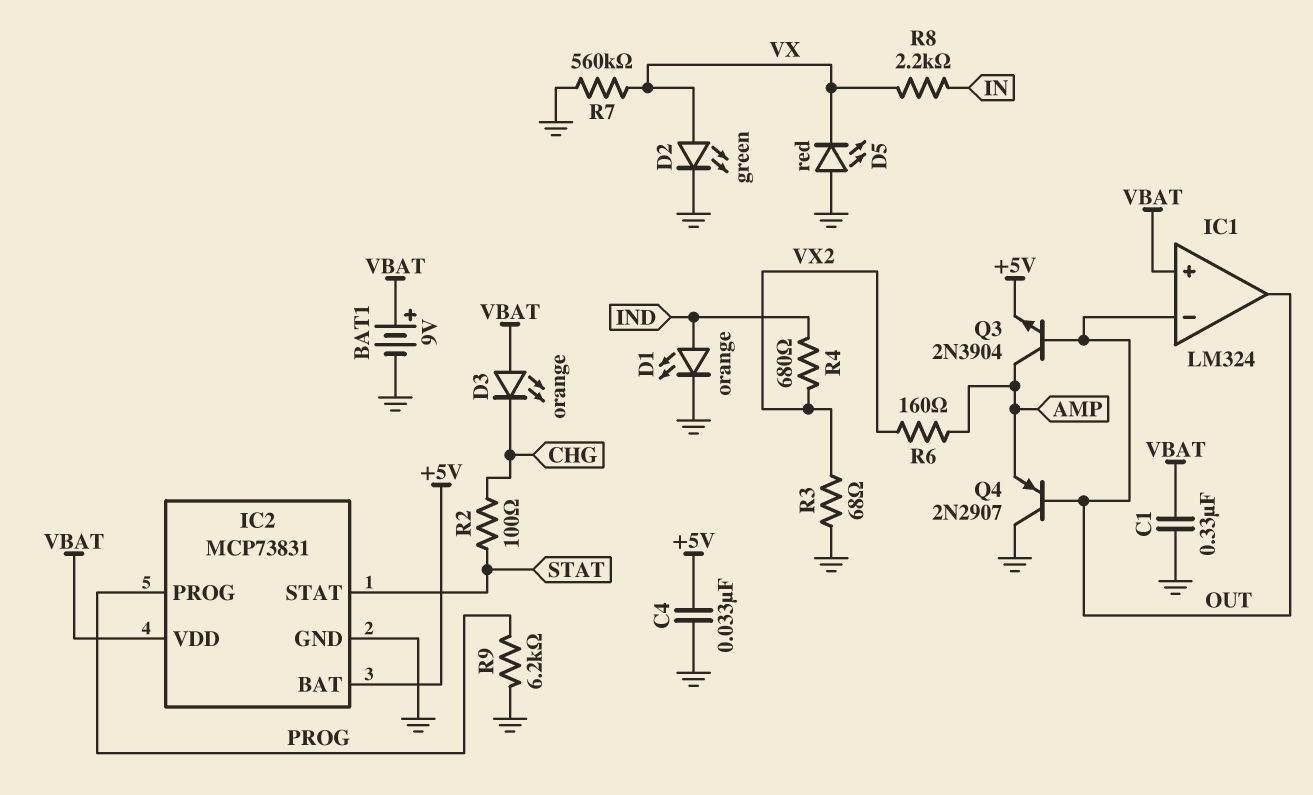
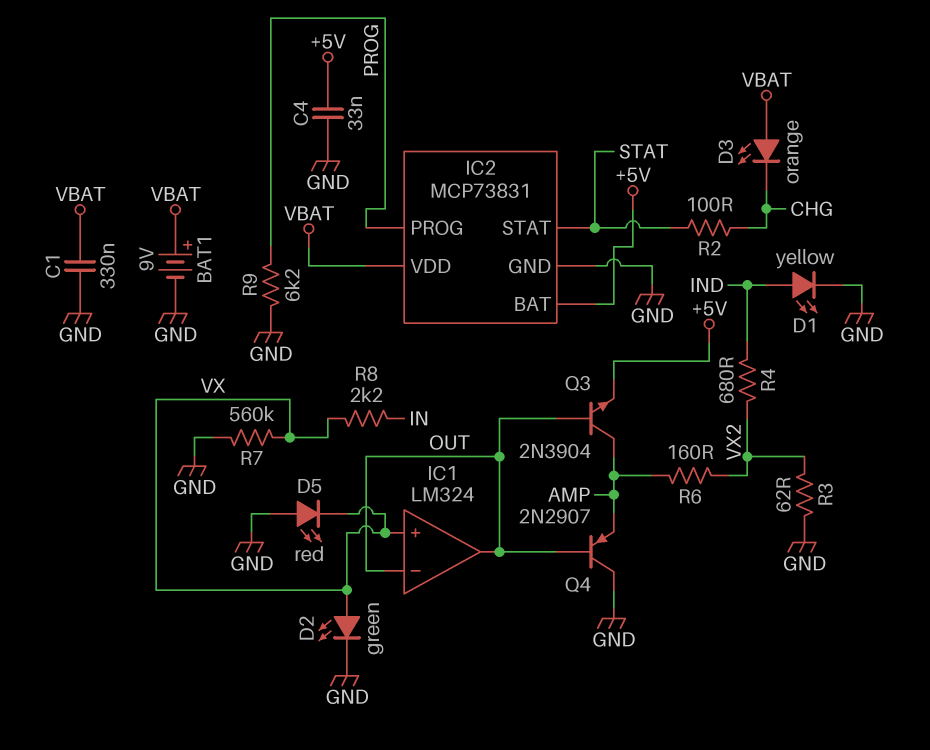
D1: LED orange (A IND, K GND) -> LED yellow (A IND, K GND)
IC1 pin in+: VBAT -> VX
R3: 68 (GND, VX2) -> 62 (GND, VX2)

